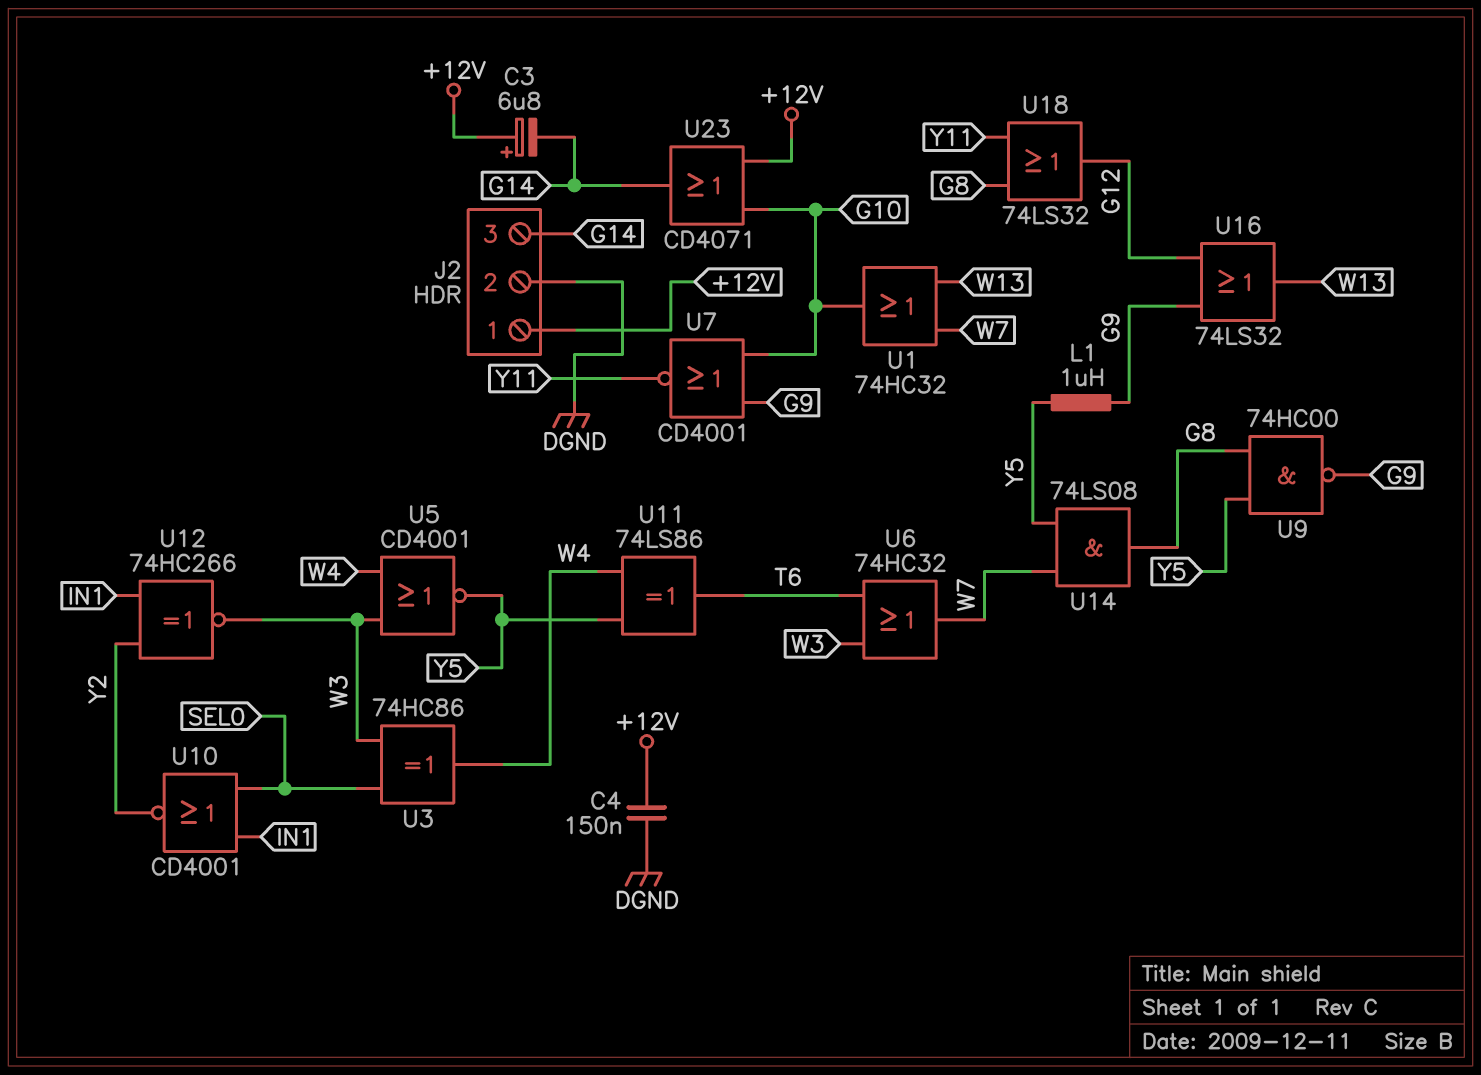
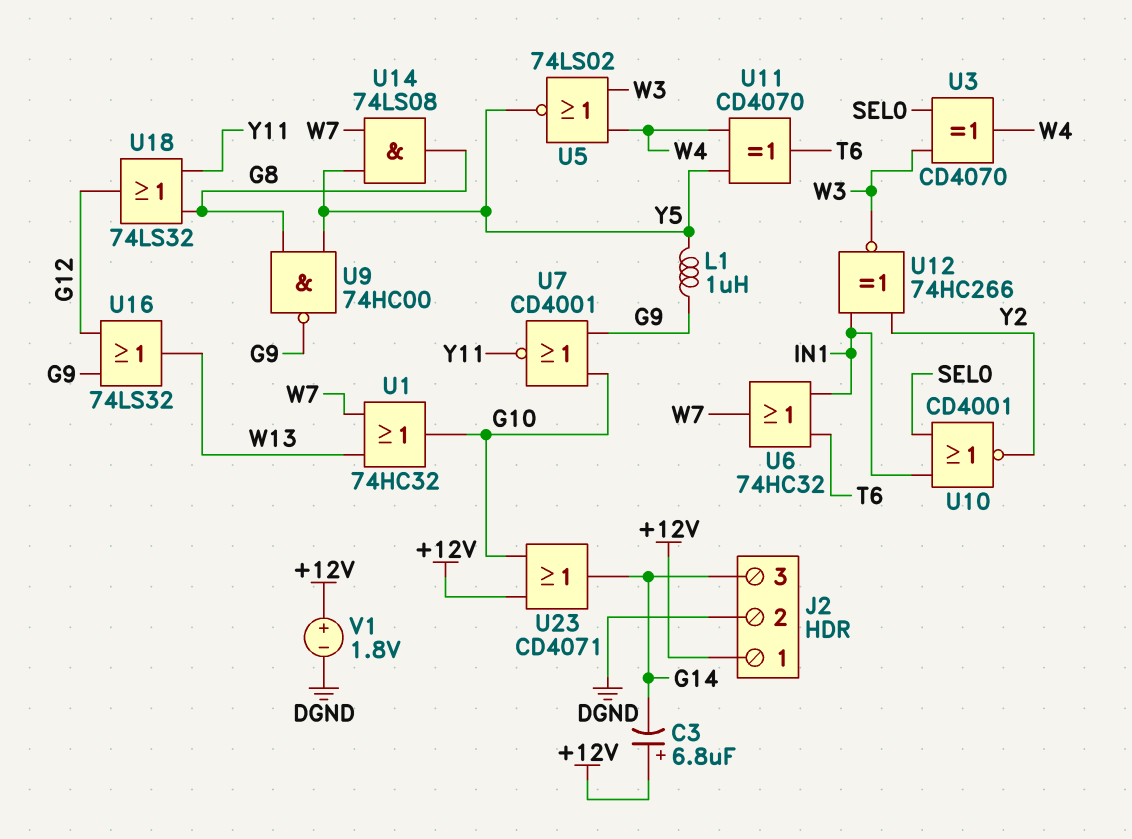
C4: 150nF (+12V, DGND) -> none
U3: XOR 74HC86 (in SEL0, in W3, out W4) -> XOR CD4070 (in SEL0, in W3, out W4)
U5: NOR CD4001 (in W3, in W4, out Y5) -> NOR 74LS02 (in W3, in W4, out Y5)
U6: OR 74HC32 (in T6, in W3, out W7) -> OR 74HC32 (in IN1, in T6, out W7)
U11: XOR 74LS86 (in W4, in Y5, out T6) -> XOR CD4070 (in W4, in Y5, out T6)
V1: none -> 1.8V (plus +12V, minus DGND)

